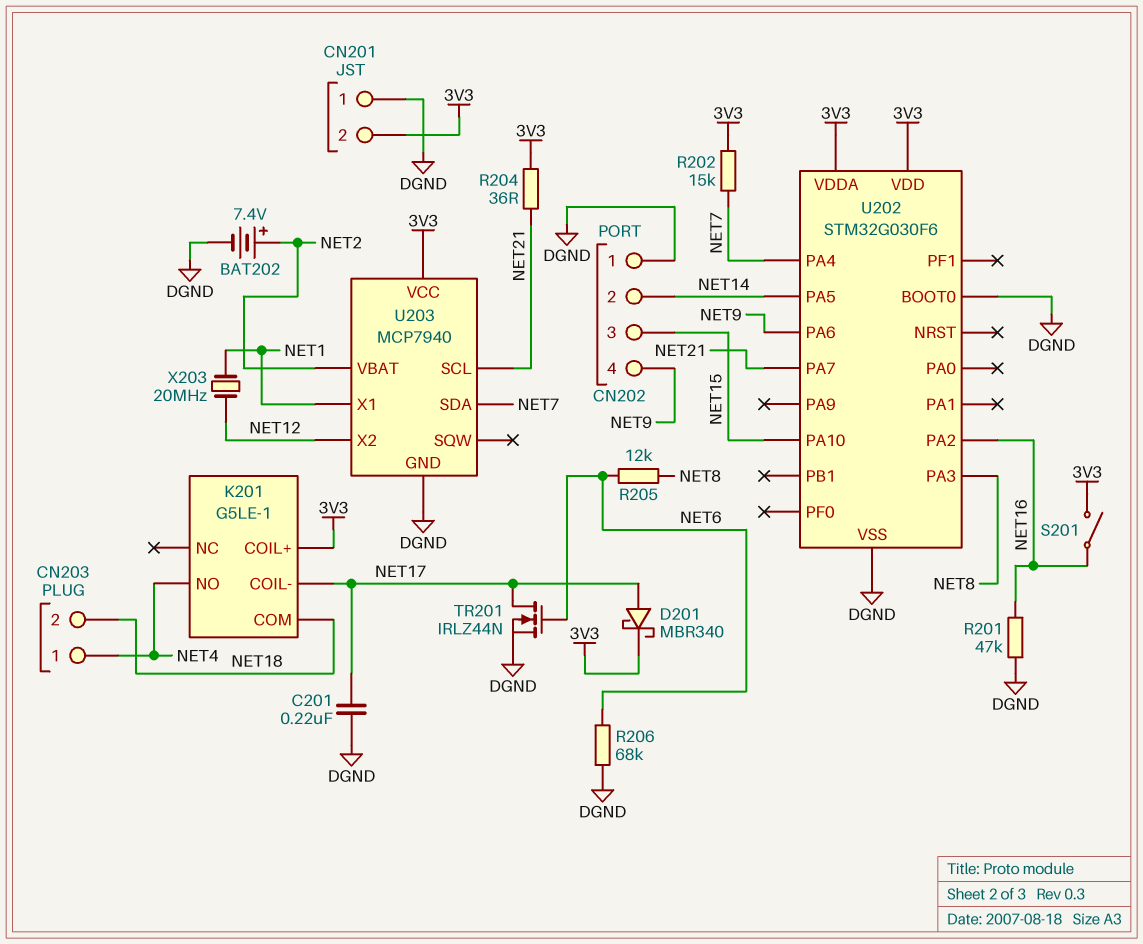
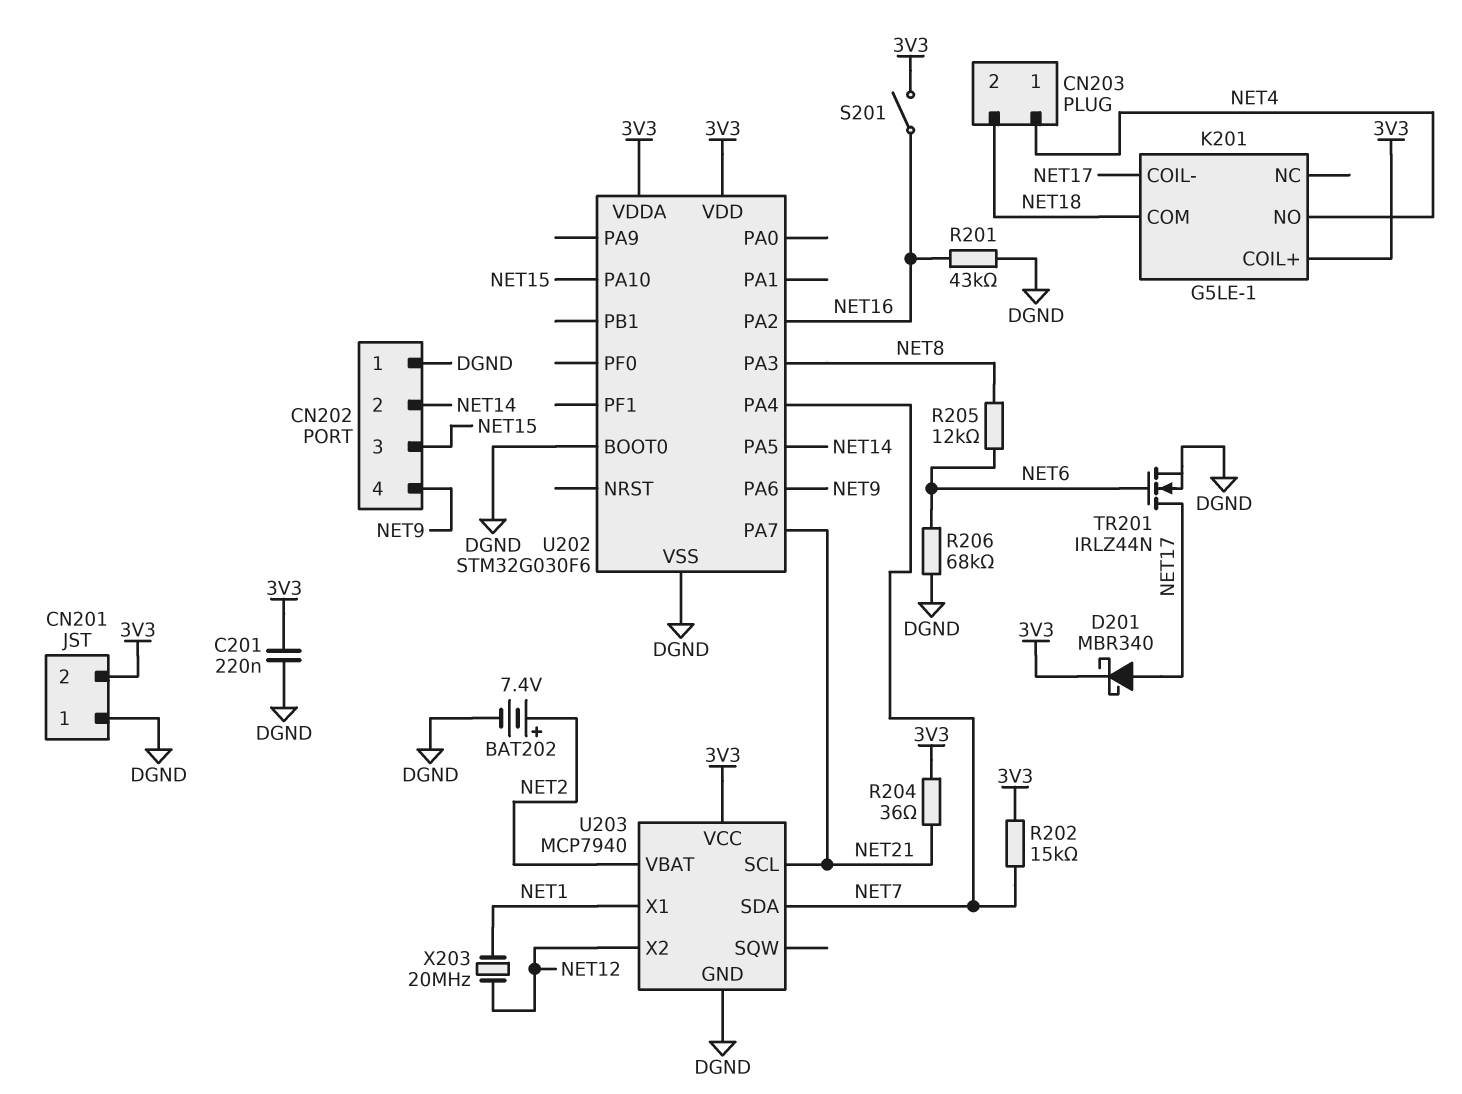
C201: 220nF (DGND, NET17) -> 220nF (3V3, DGND)
R201: 47k (DGND, NET16) -> 43k (DGND, NET16)

